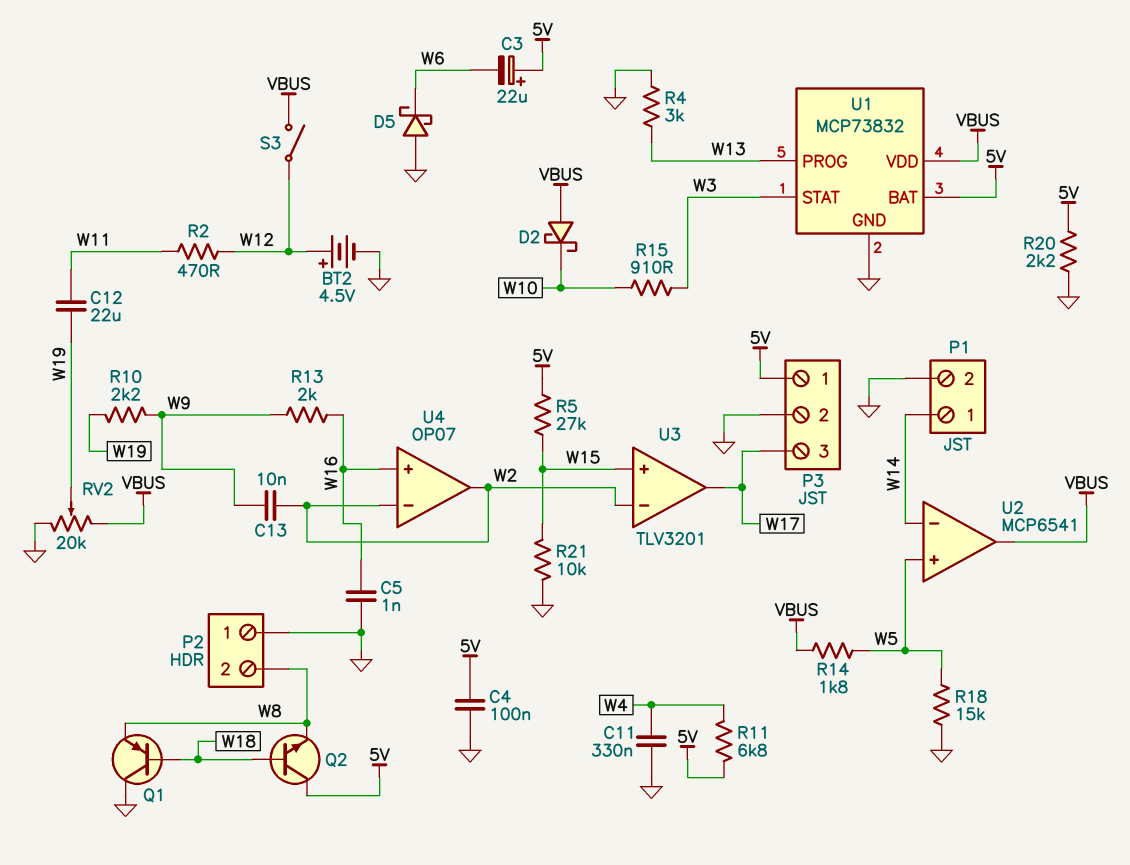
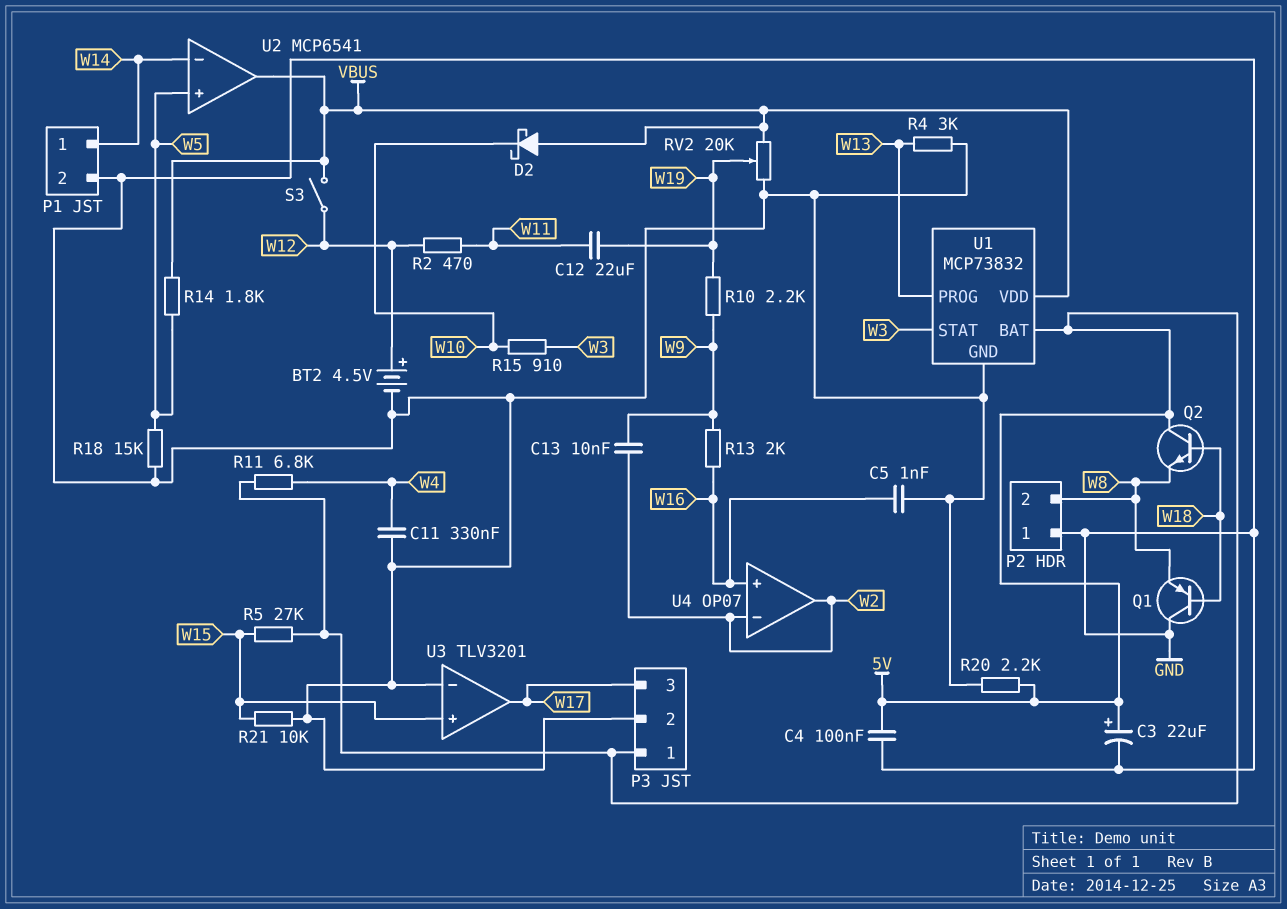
C3: 22uF (plus 5V, minus W6) -> 22uF (plus 5V, minus GND)
D5: schottky (A GND, K W6) -> none
U3 pin in-: W2 -> GND

